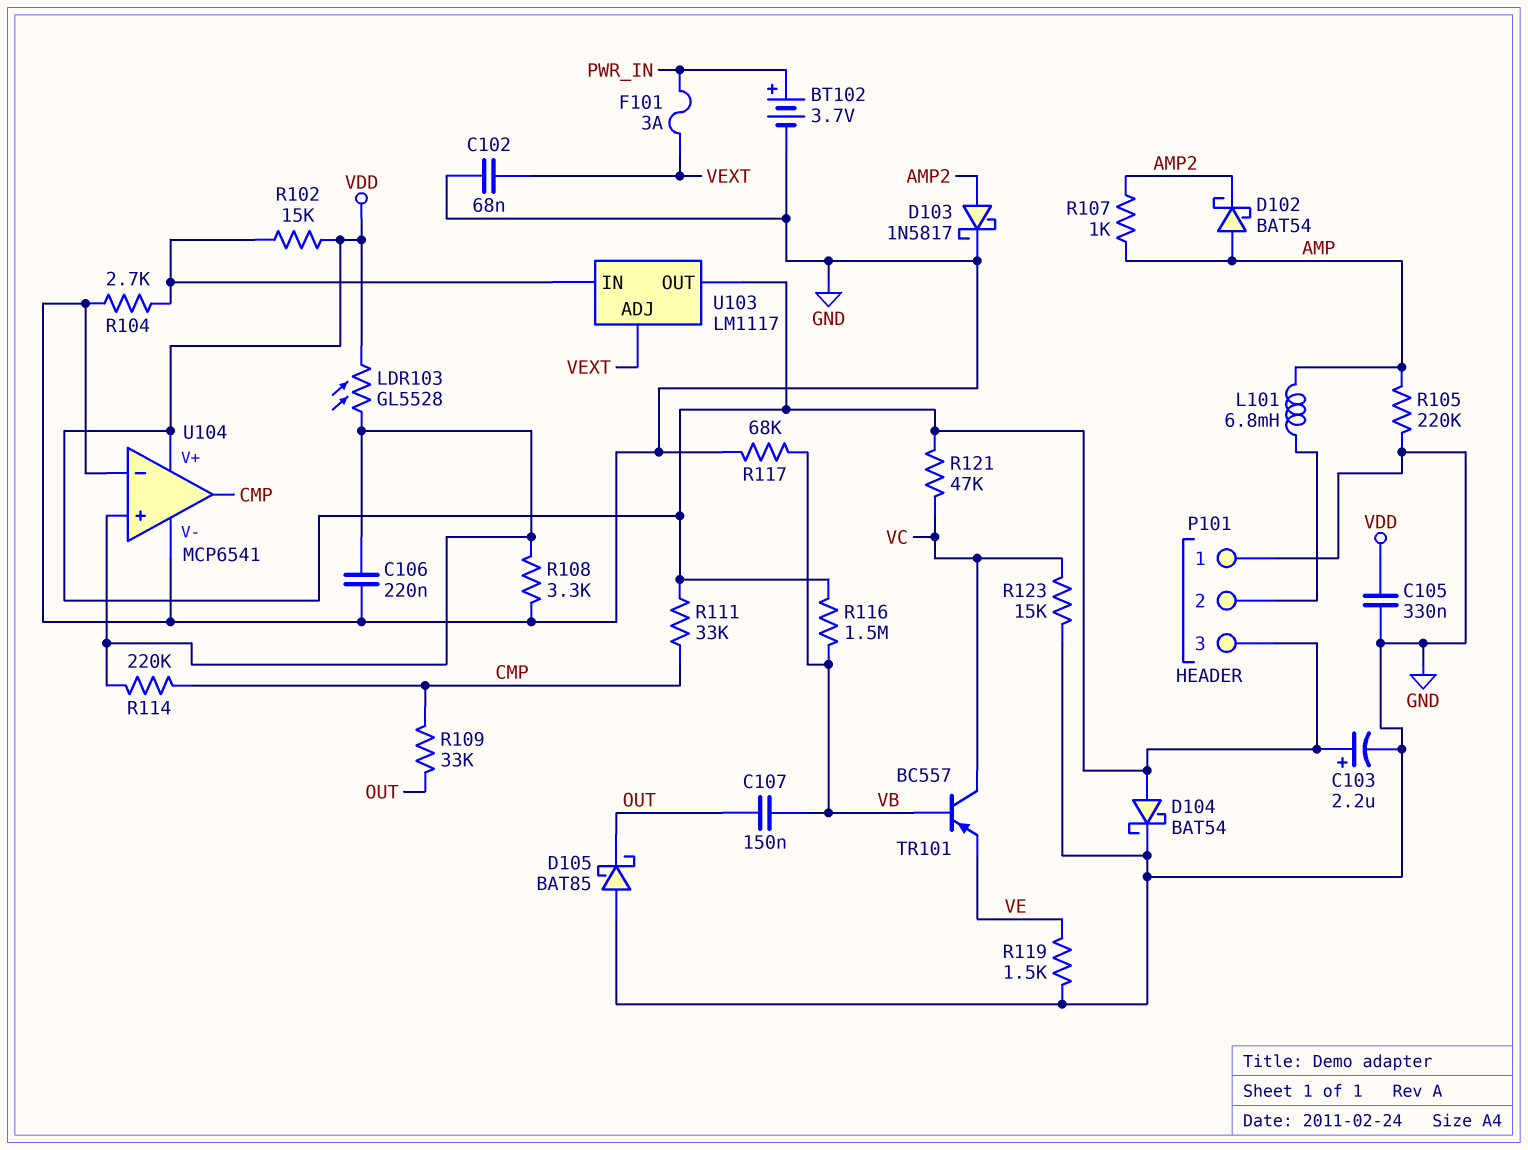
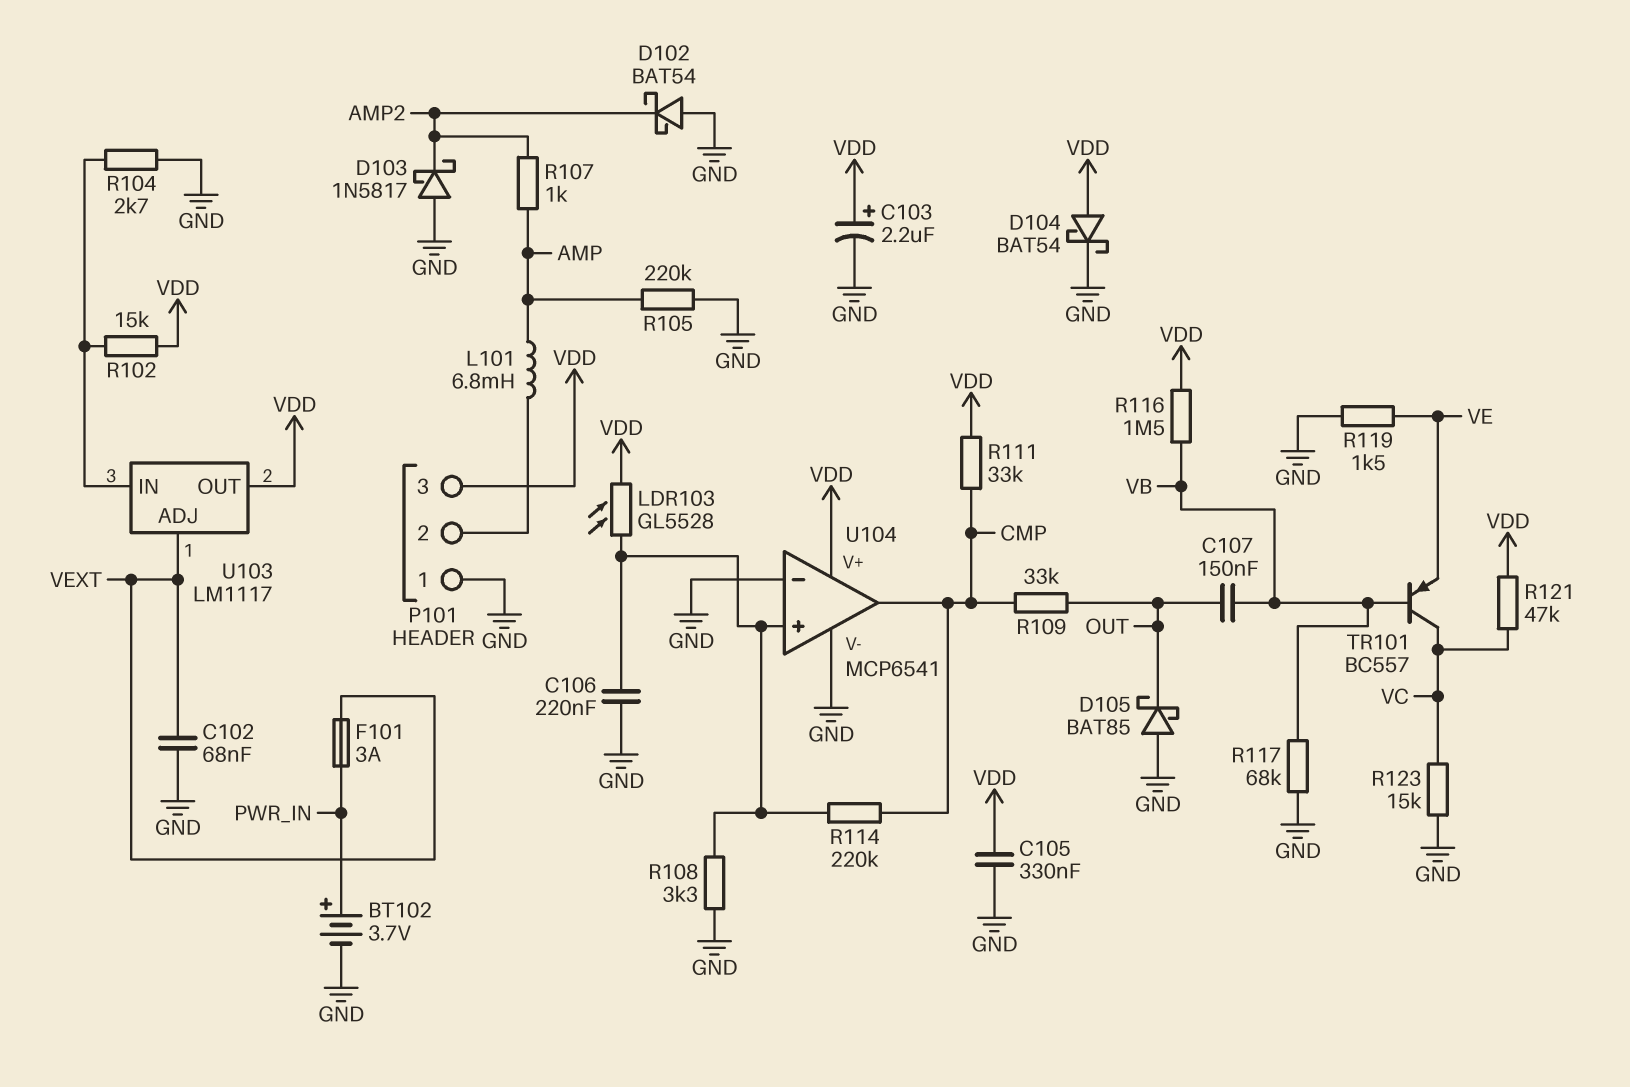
D102: schottky BAT54 (A AMP, K AMP2) -> schottky BAT54 (A GND, K AMP2)
D103: schottky 1N5817 (A AMP2, K GND) -> schottky 1N5817 (A GND, K AMP2)

